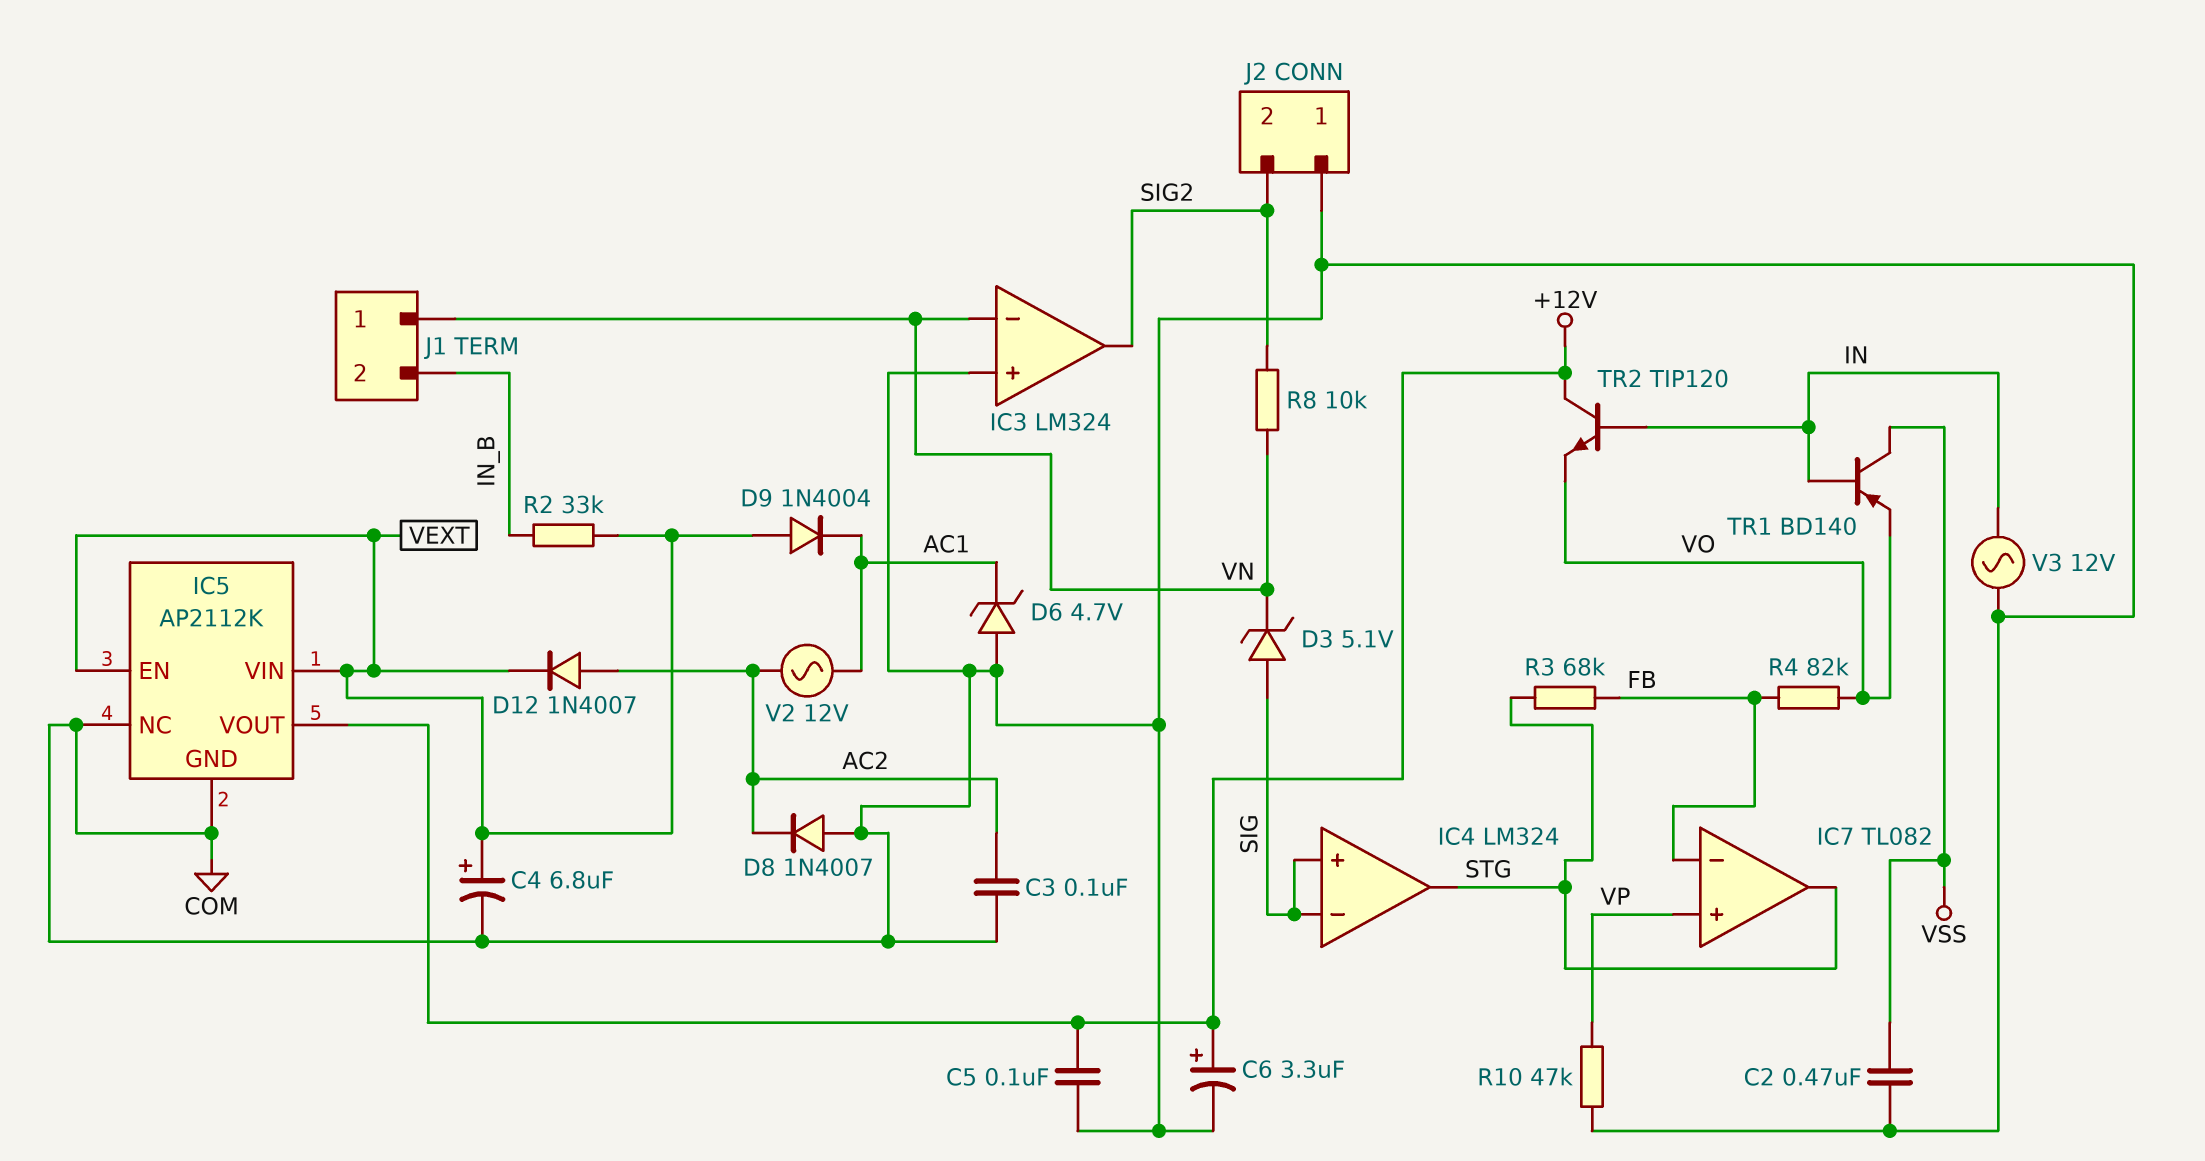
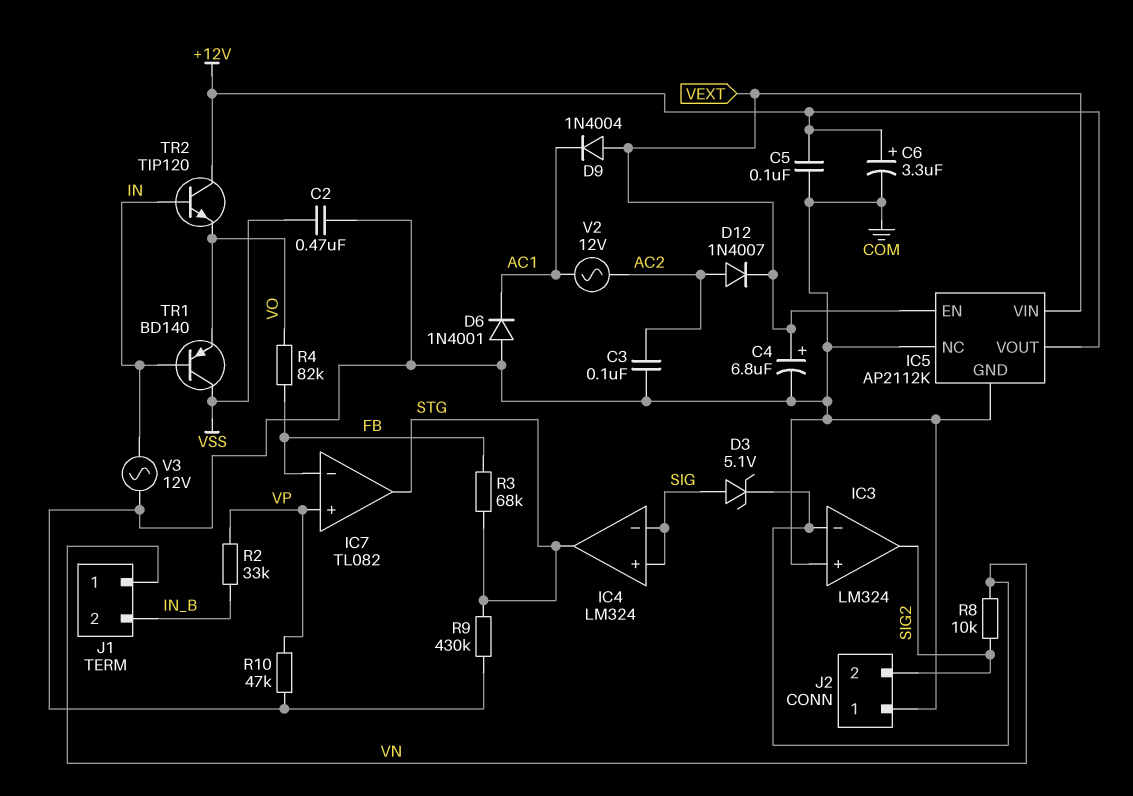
D6: zener 4.7V (A COM, K AC1) -> diode 1N4001 (A COM, K AC1)
D8: diode 1N4007 (A COM, K AC2) -> none
R2: 33k (IN_B, VEXT) -> 33k (IN_B, VP)
R9: none -> 430k (COM, STG)

